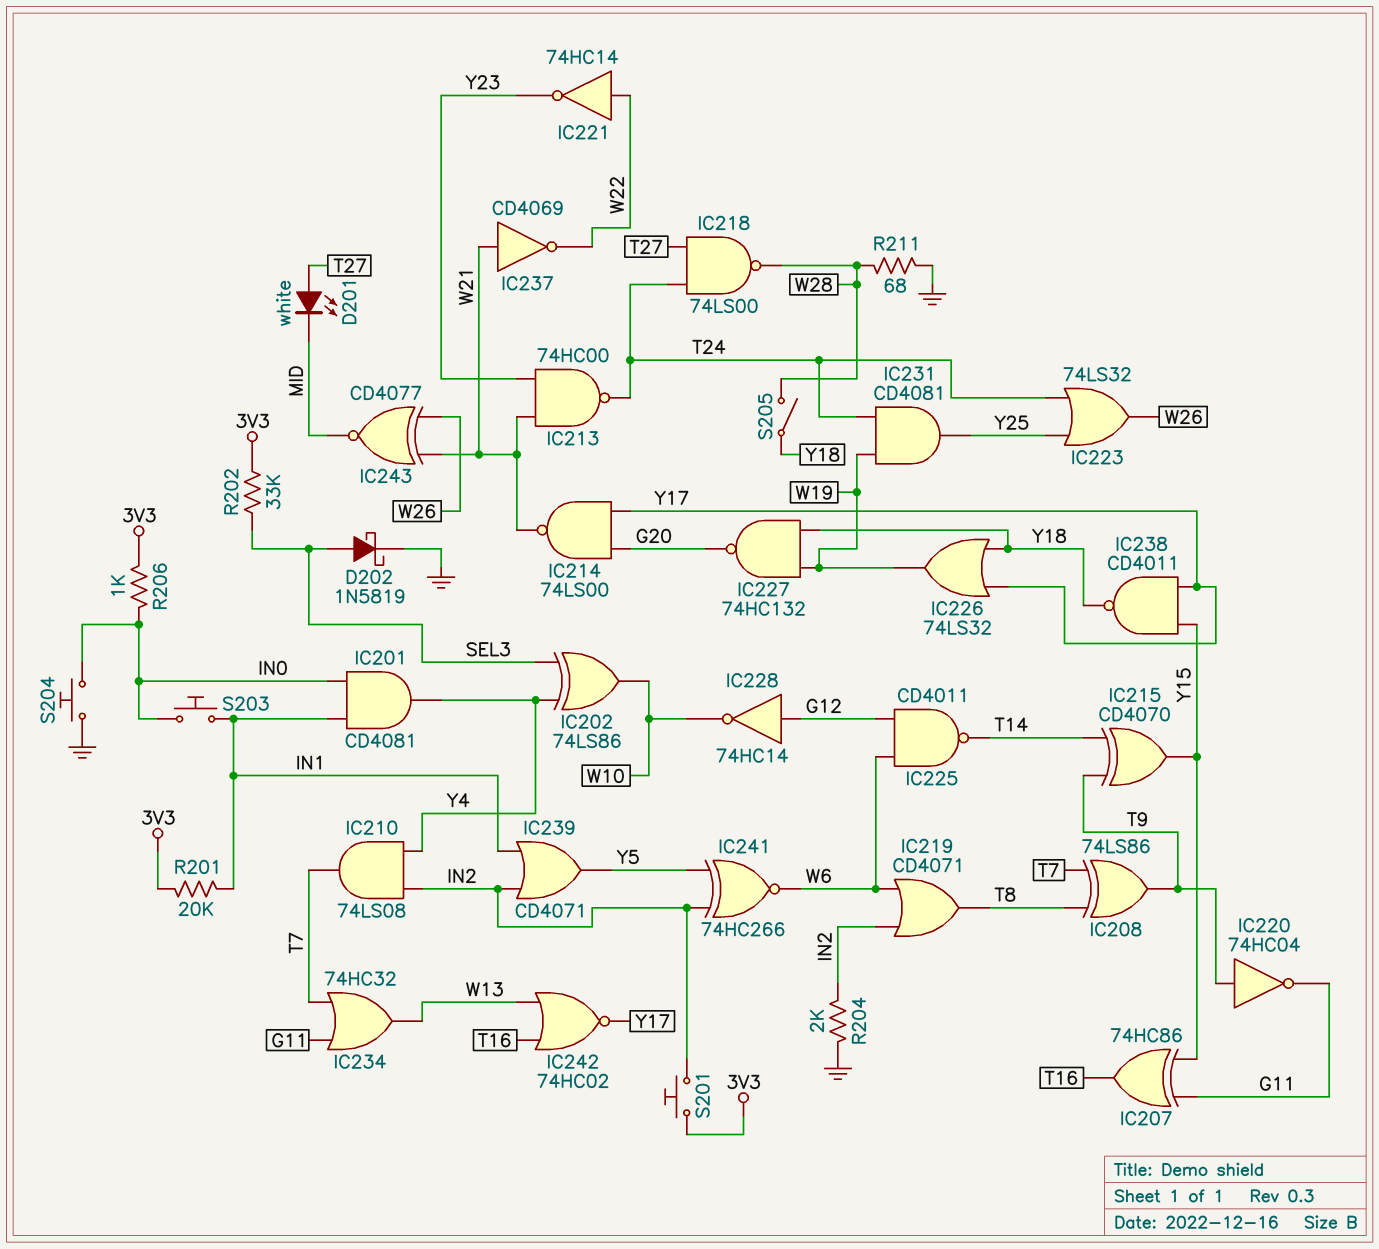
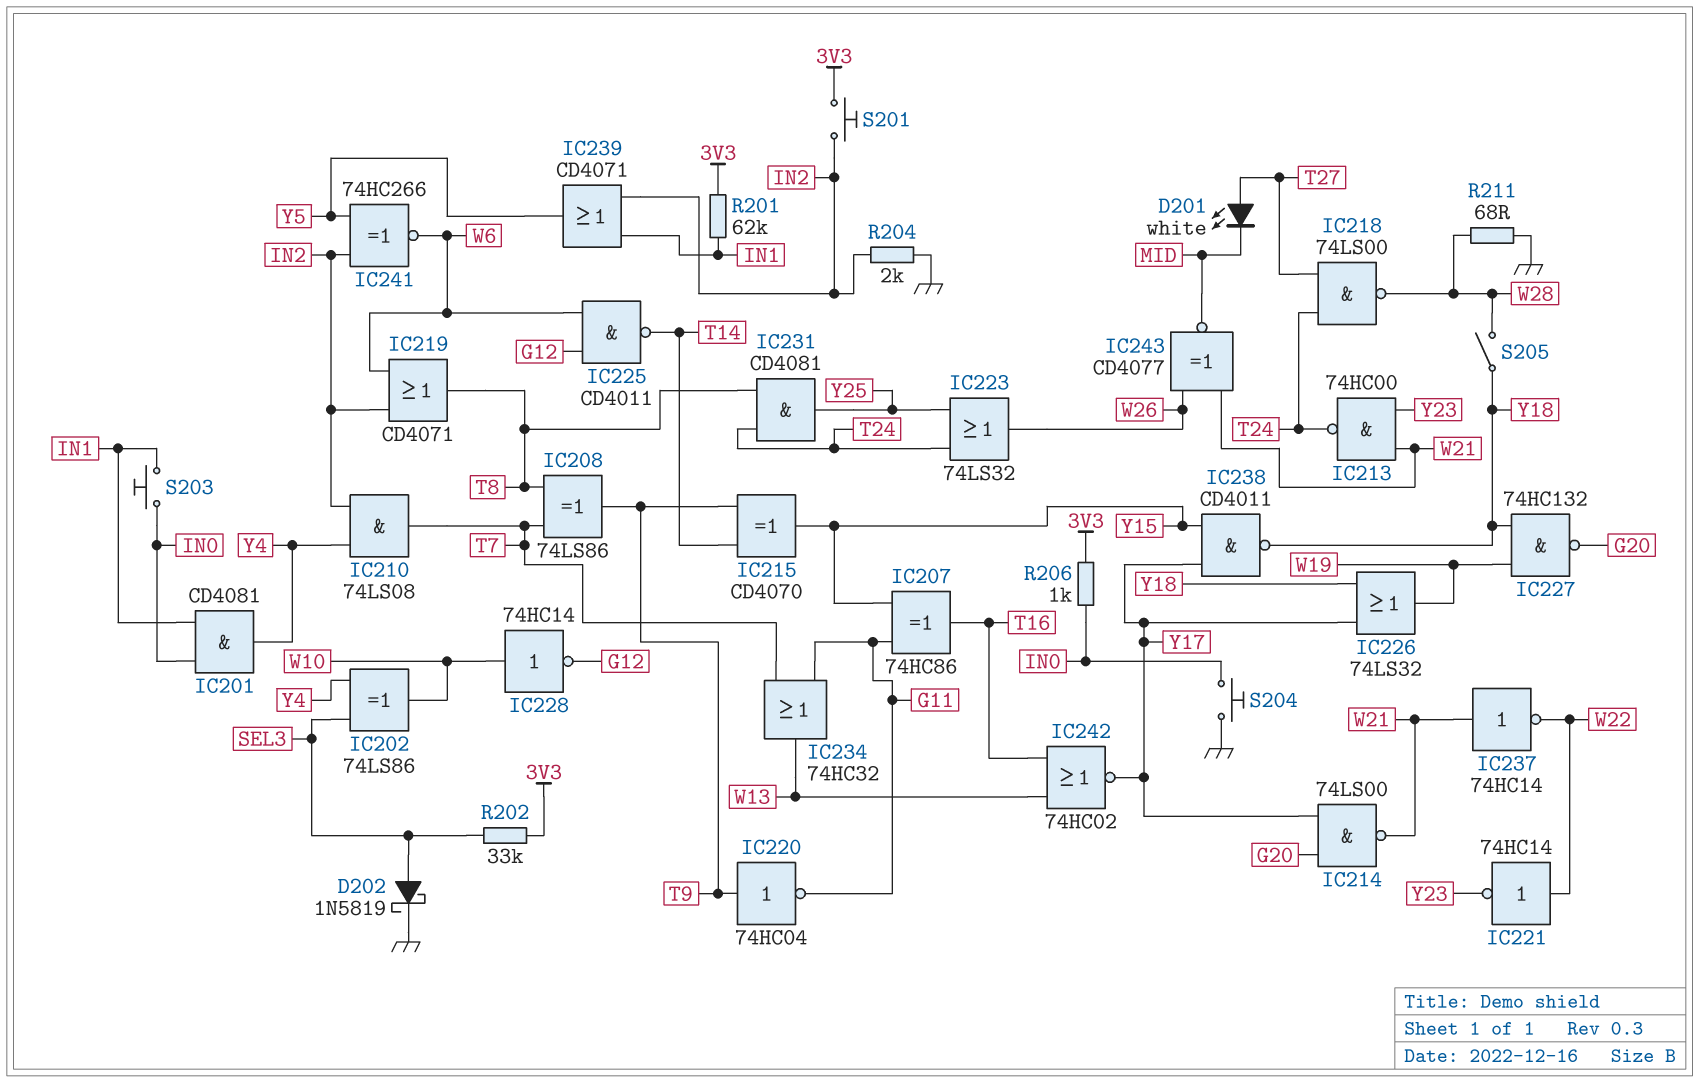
IC228: NOT 74HC14 (in G12, out W10) -> NOT 74HC14 (in W10, out G12)
IC231: AND CD4081 (in T24, in W19, out Y25) -> AND CD4081 (in T8, in T24, out Y25)
IC237: NOT CD4069 (in W21, out W22) -> NOT 74HC14 (in W21, out W22)
R201: 20k (3V3, IN1) -> 62k (3V3, IN1)

